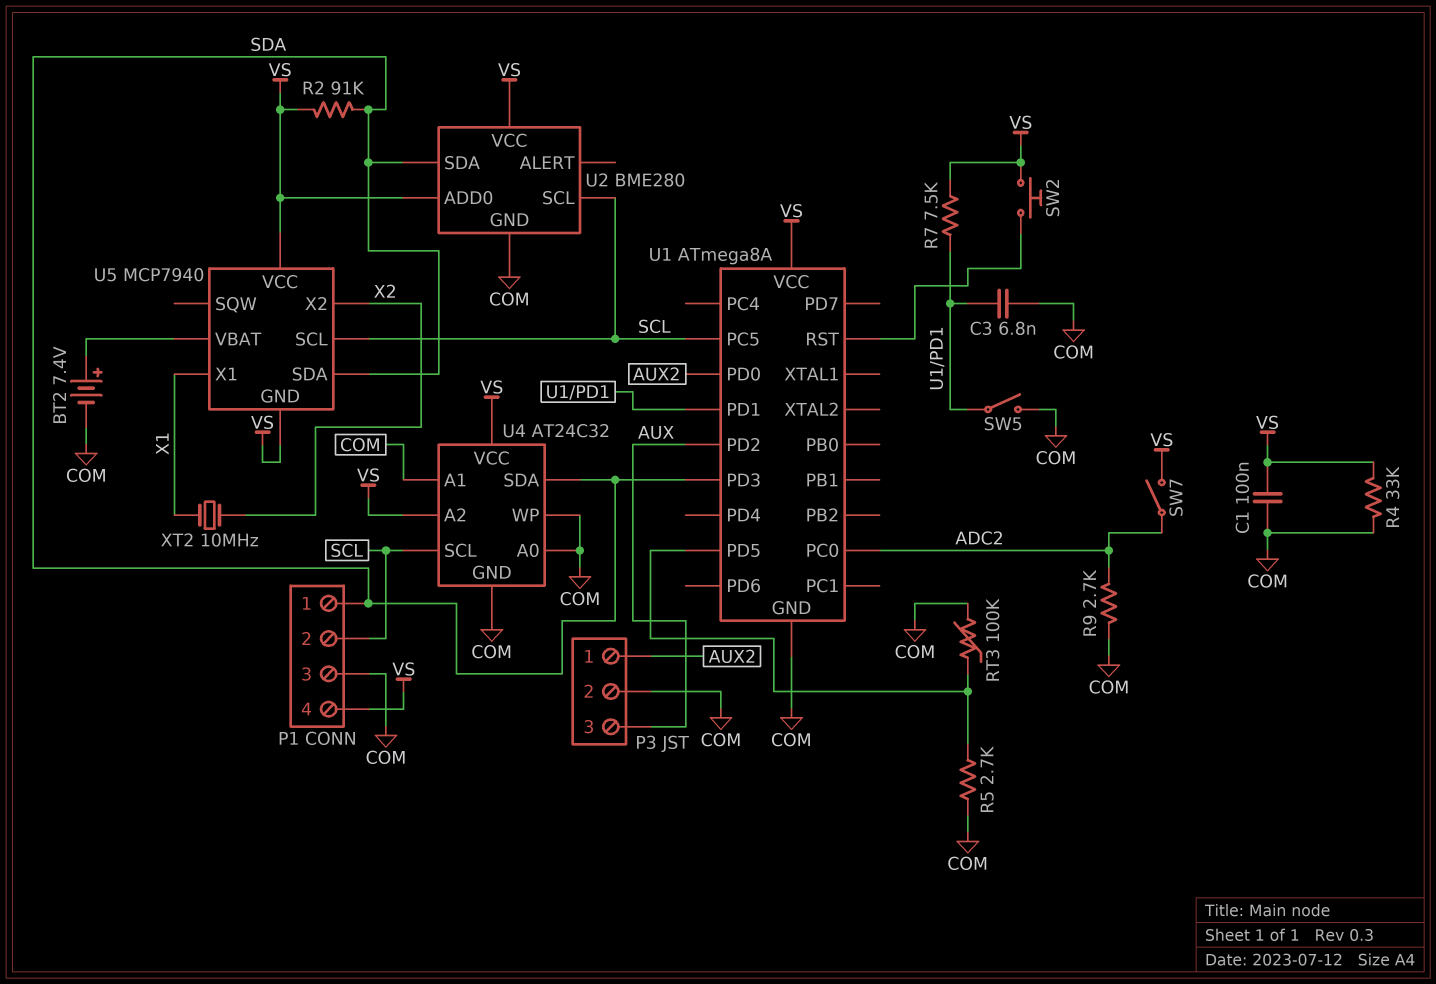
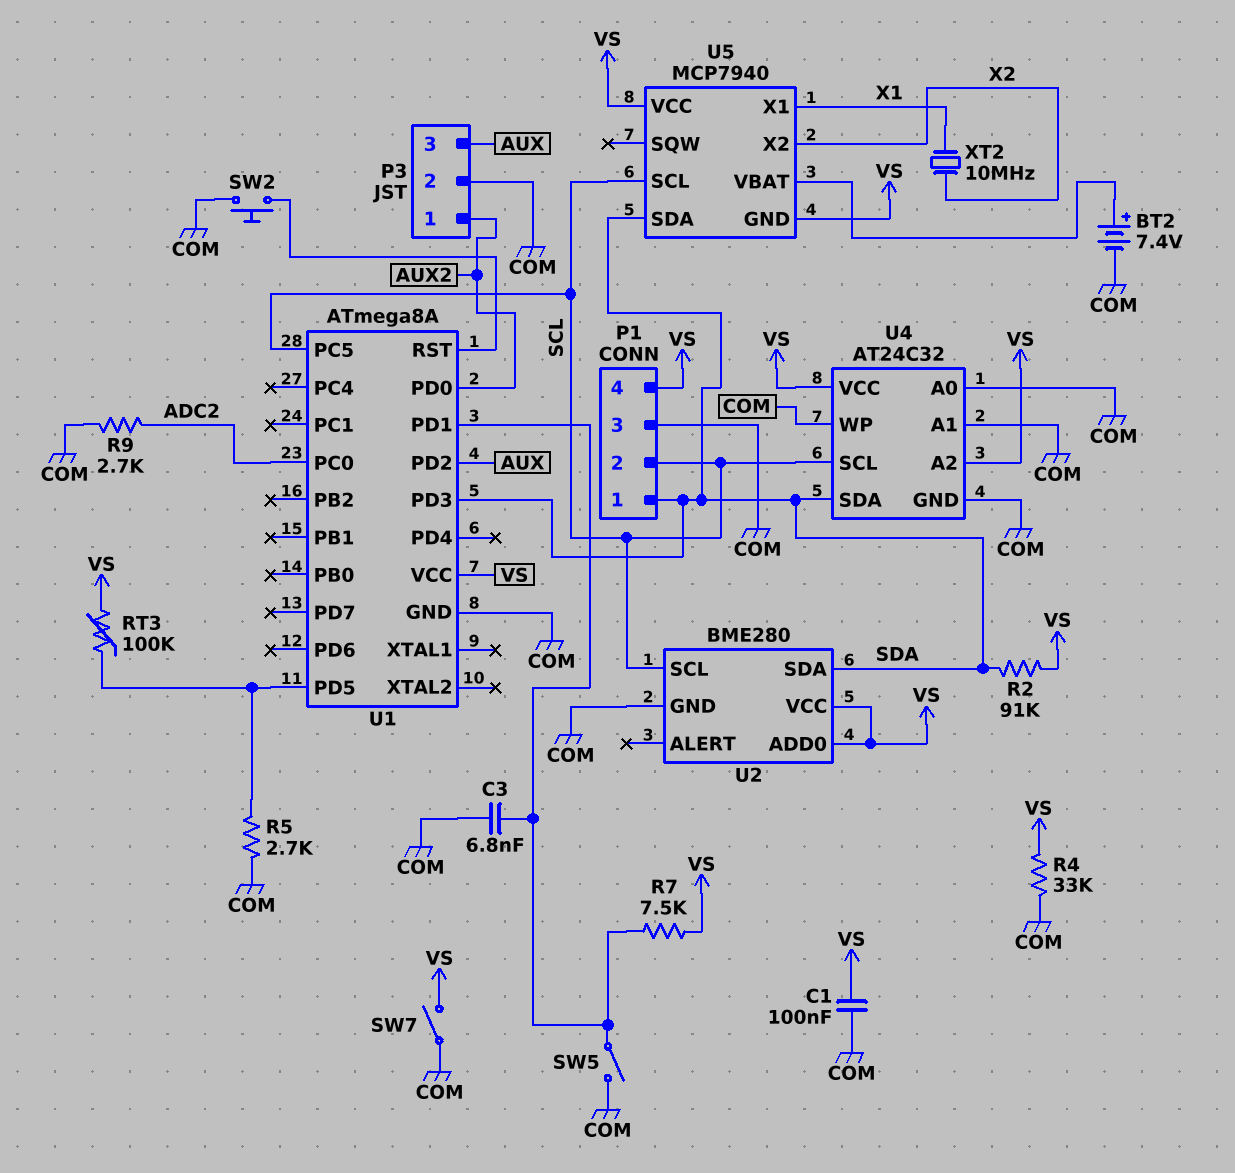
RT3: 100k (COM, U1/PD5) -> 100k (U1/PD5, VS)
SW2: button (U1/RST, VS) -> button (COM, U1/RST)
SW7: switch (ADC2, VS) -> switch (COM, VS)

